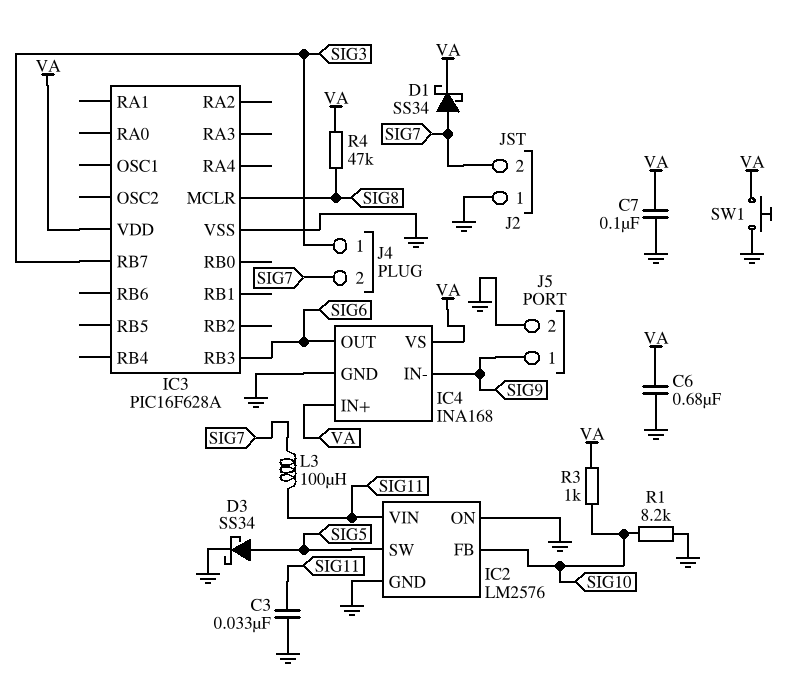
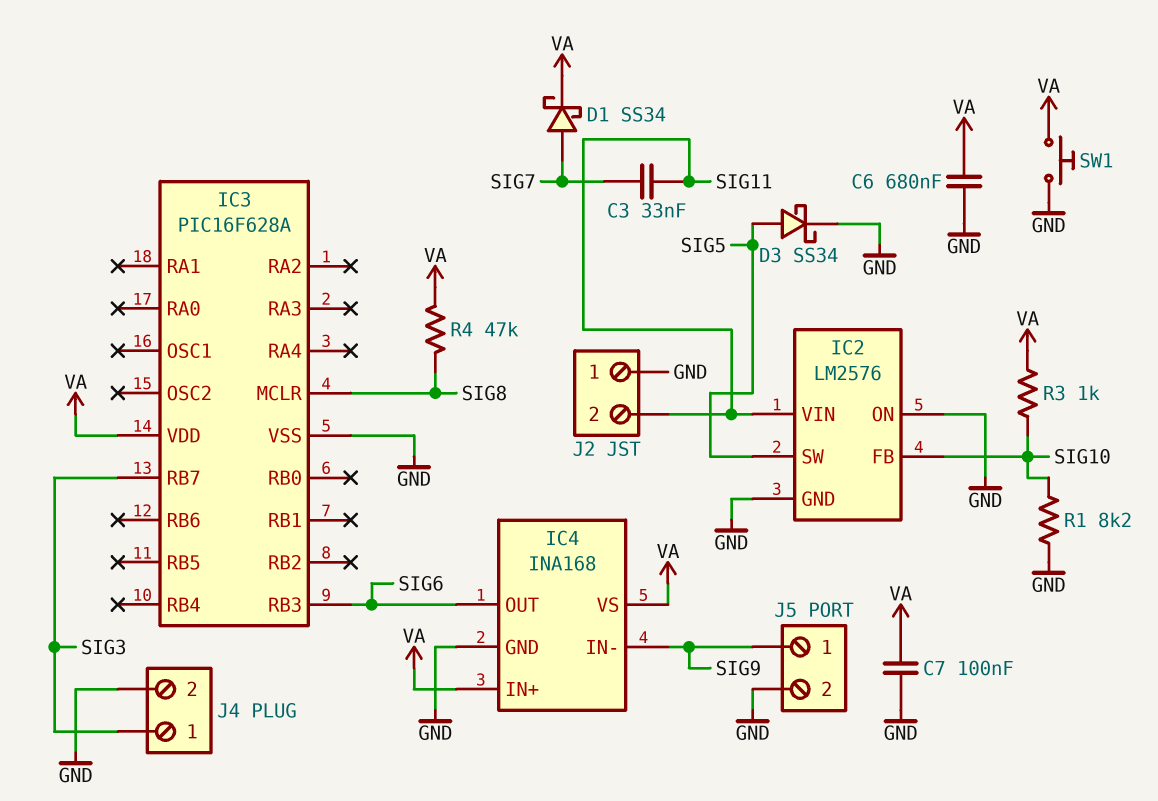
C3: 33nF (GND, SIG11) -> 33nF (SIG7, SIG11)
J2 pin 2: SIG7 -> SIG11
J4 pin 2: SIG7 -> GND
L3: 100uH (SIG7, SIG11) -> none

